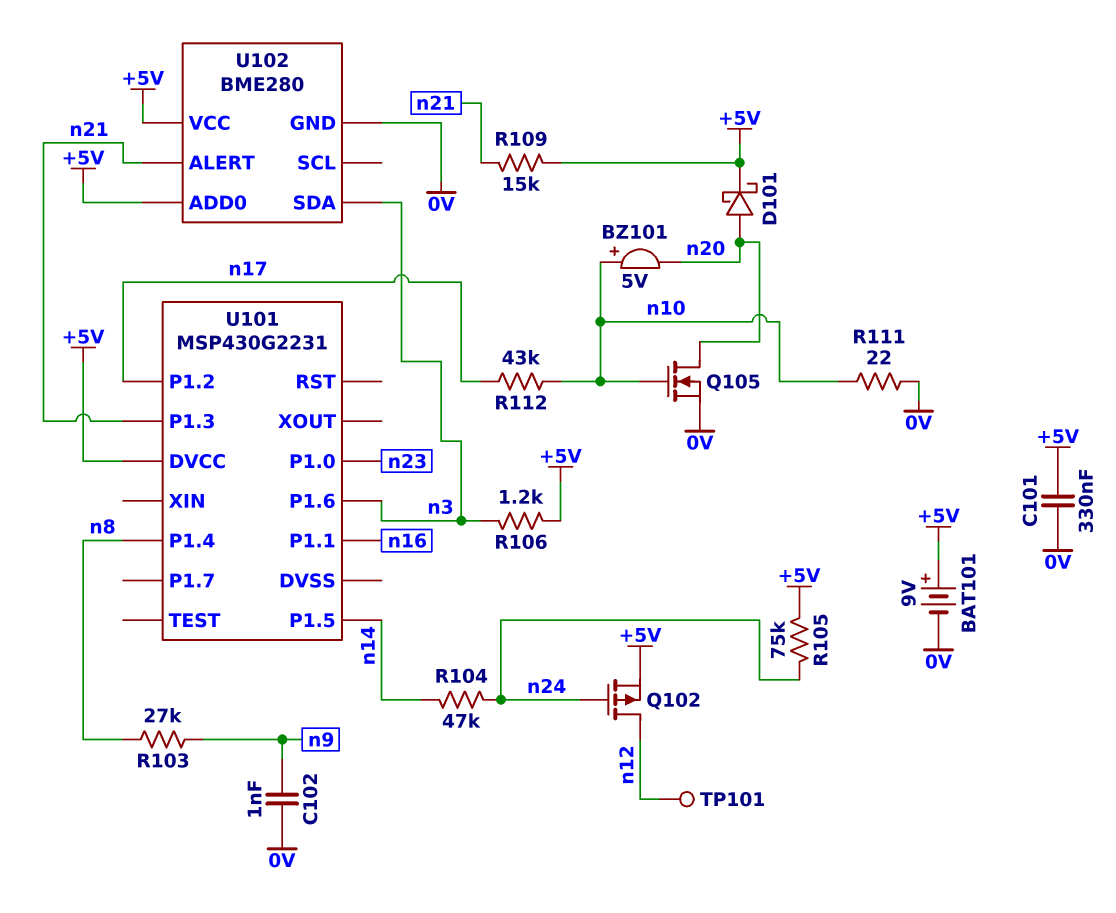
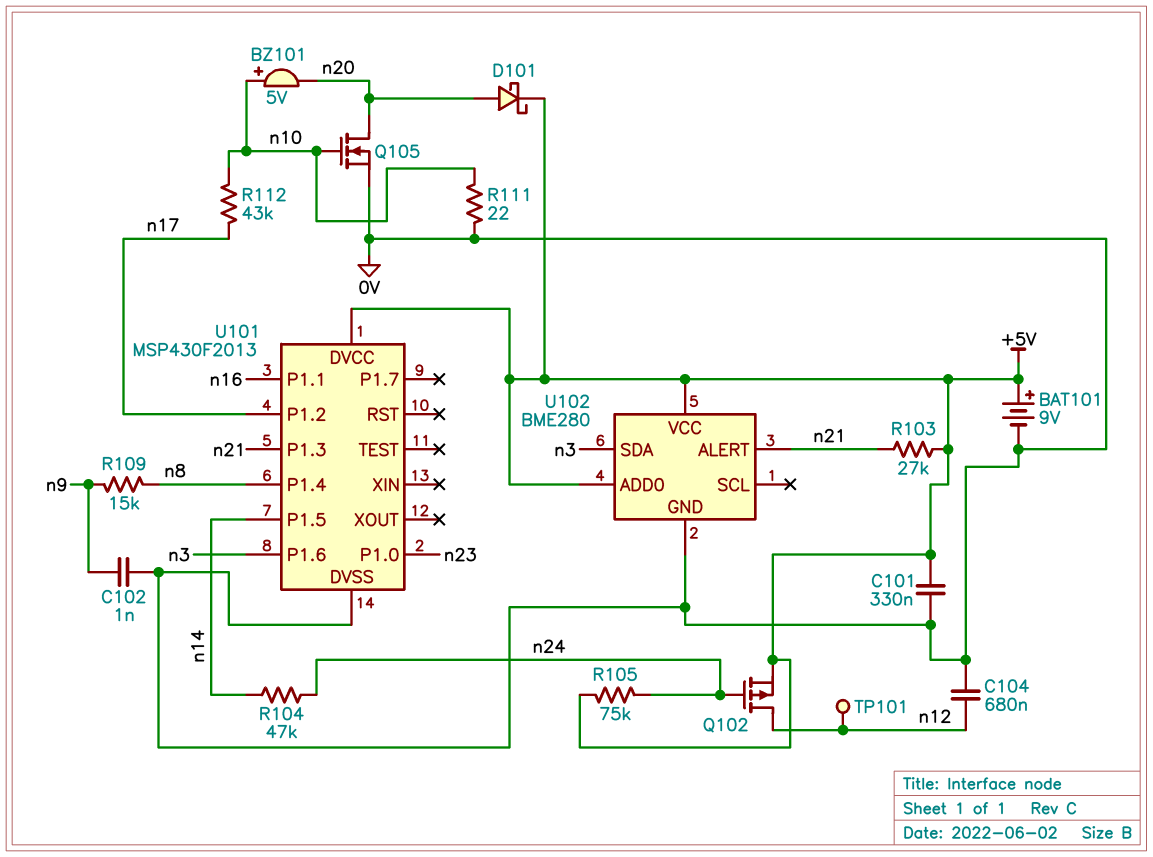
C104: none -> 680nF (0V, n12)
R103: 27k (n8, n9) -> 27k (+5V, n21)
R106: 1.2k (+5V, n3) -> none
R109: 15k (+5V, n21) -> 15k (n8, n9)
U101: MSP430G2231 -> MSP430F2013
U101 pin DVSS: none -> 0V

